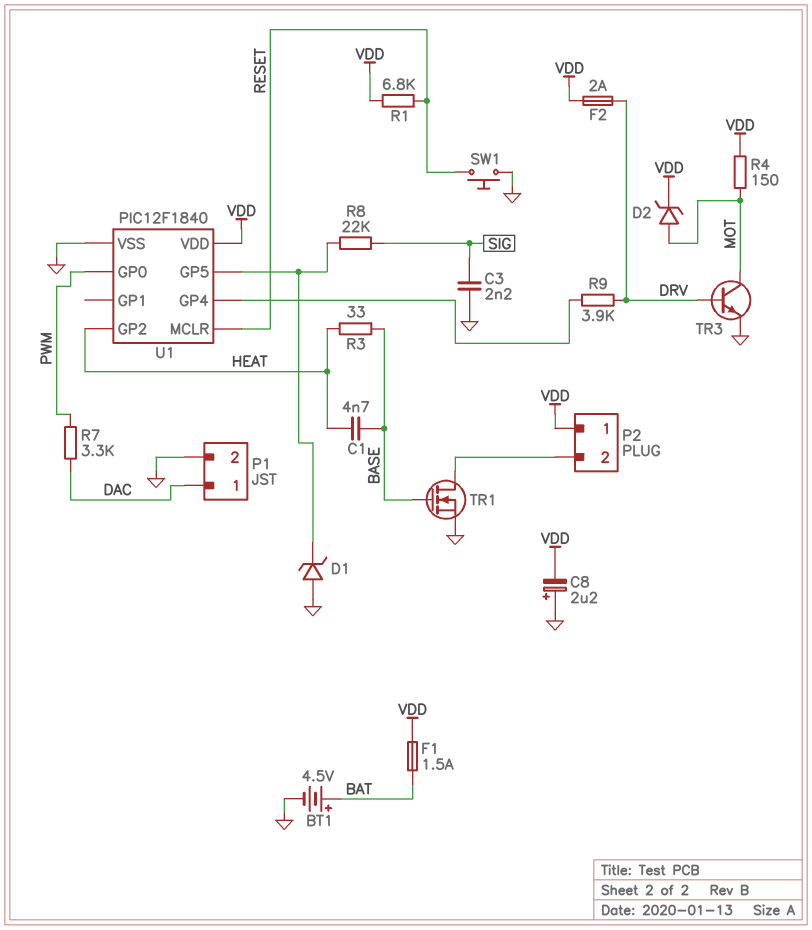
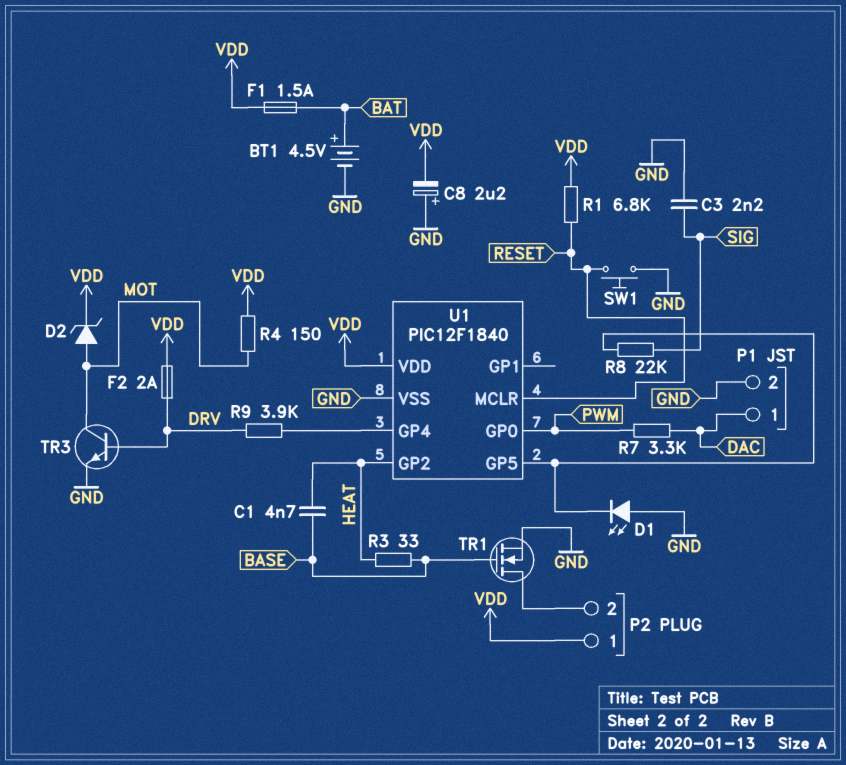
D1: zener (A GND, K U1/GP5) -> LED (A GND, K U1/GP5)

